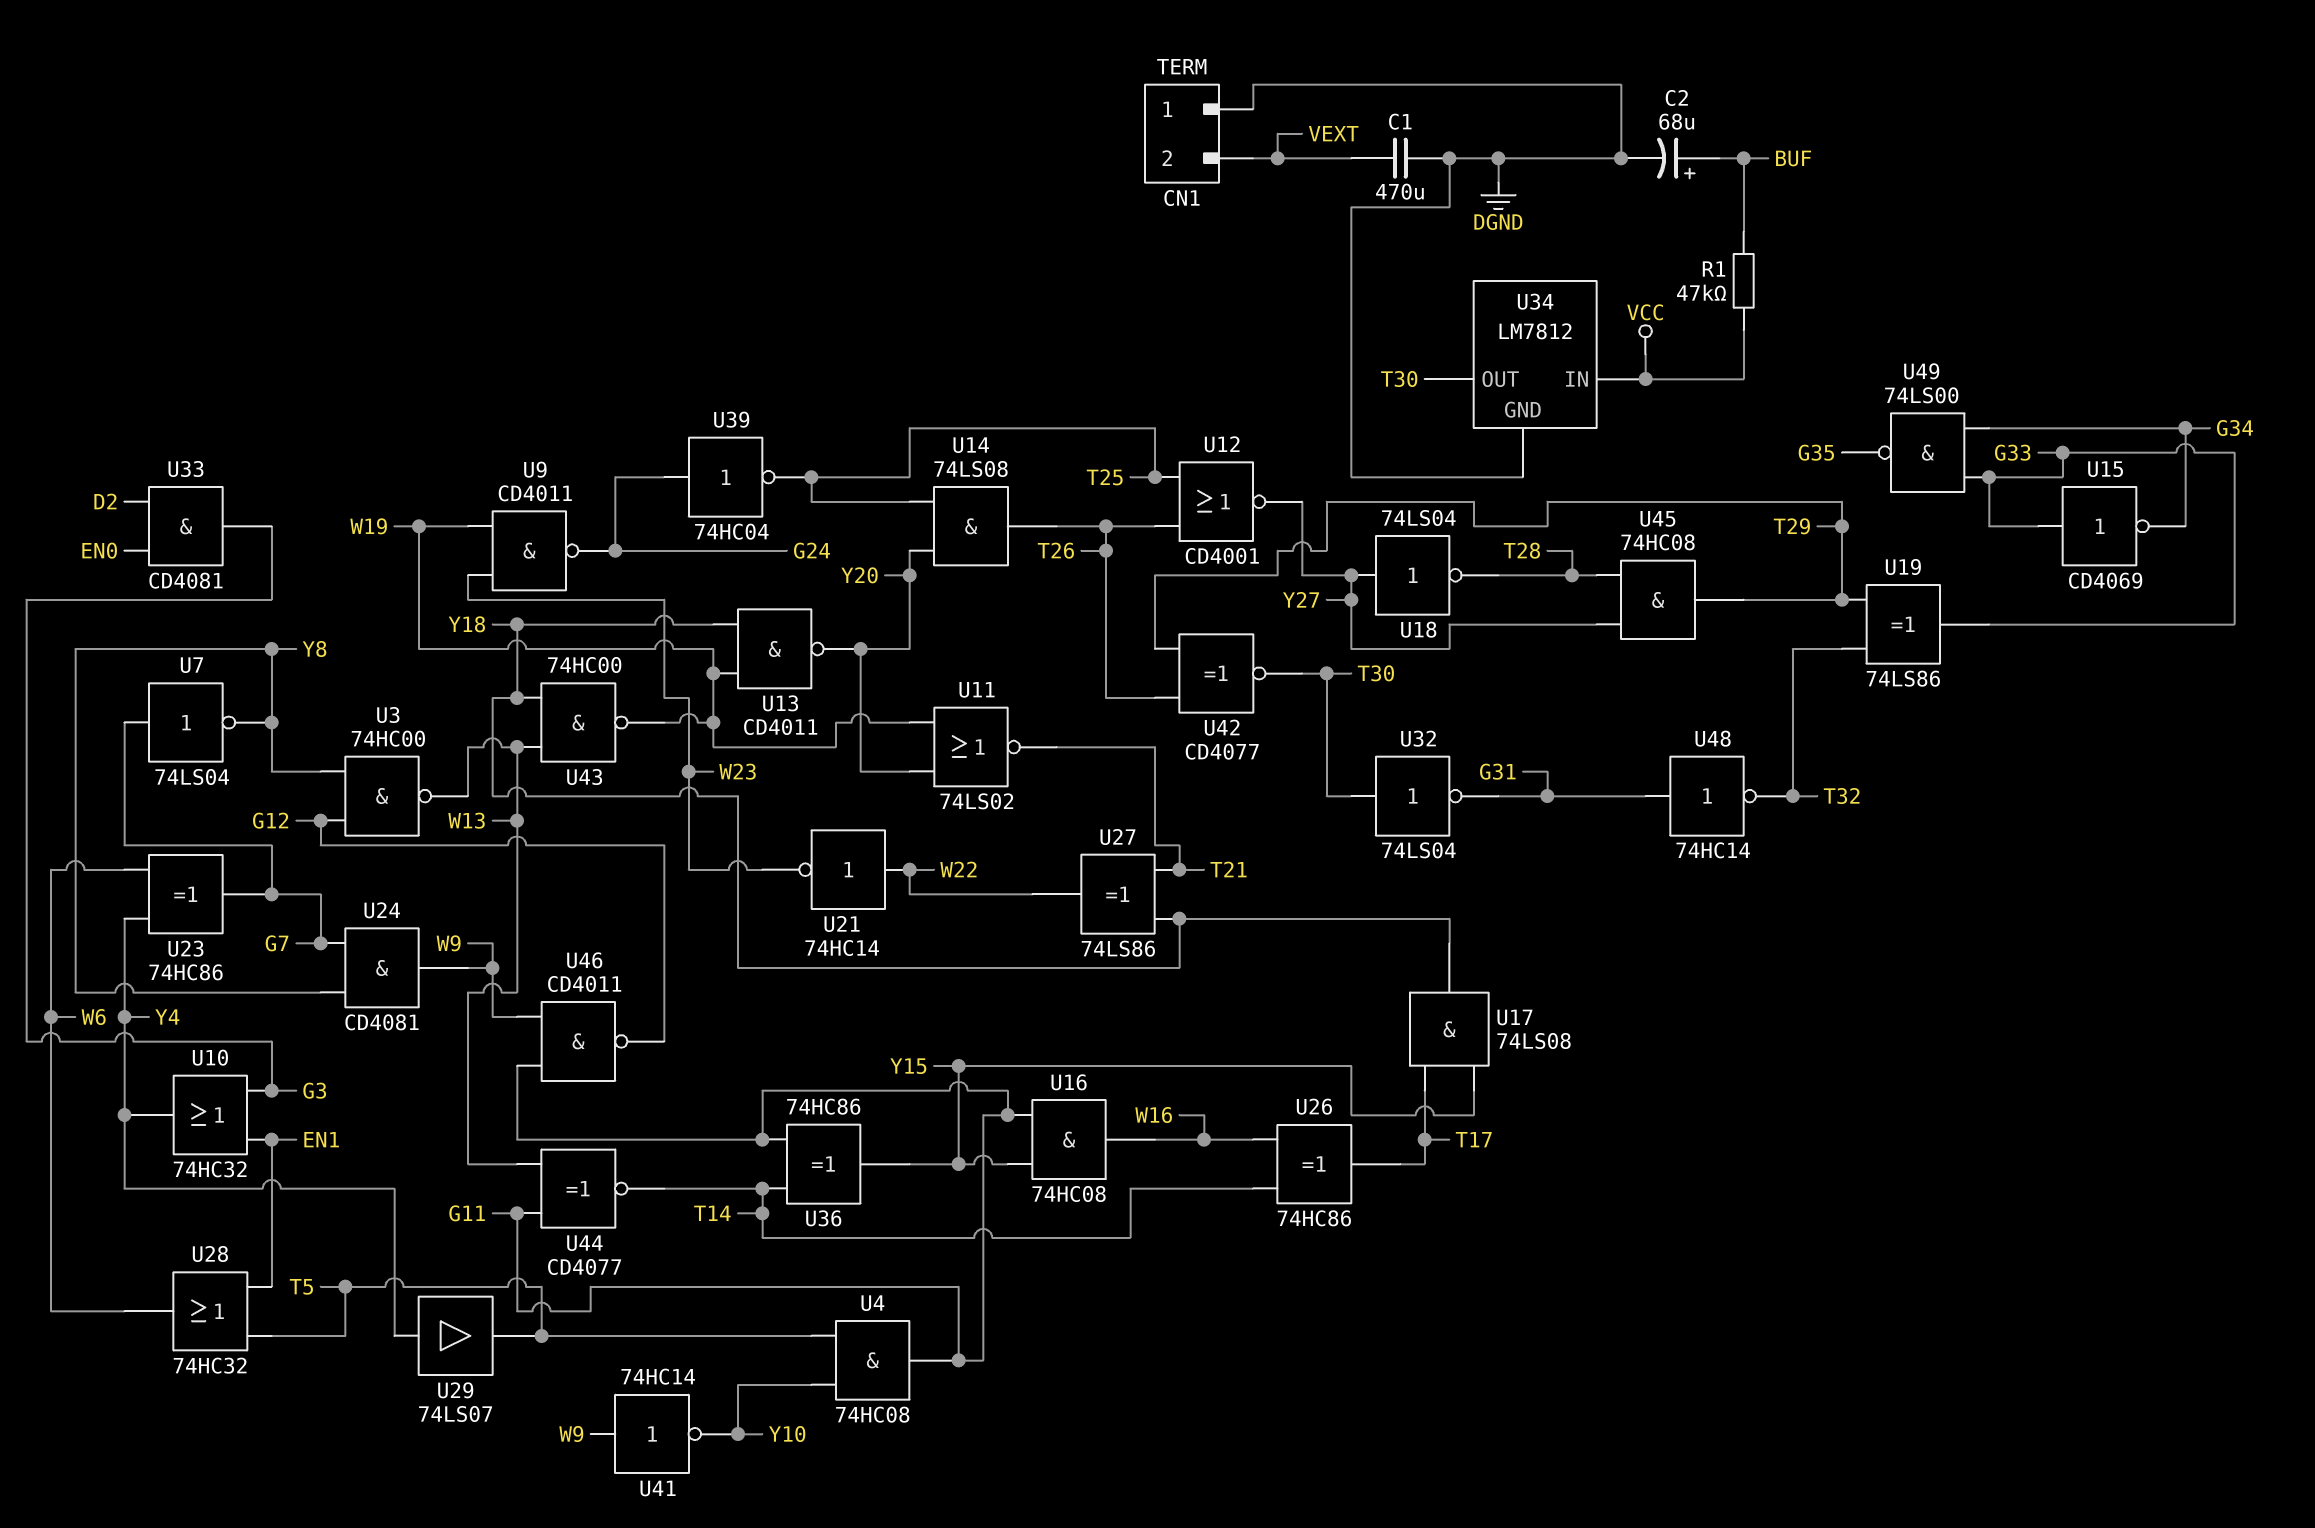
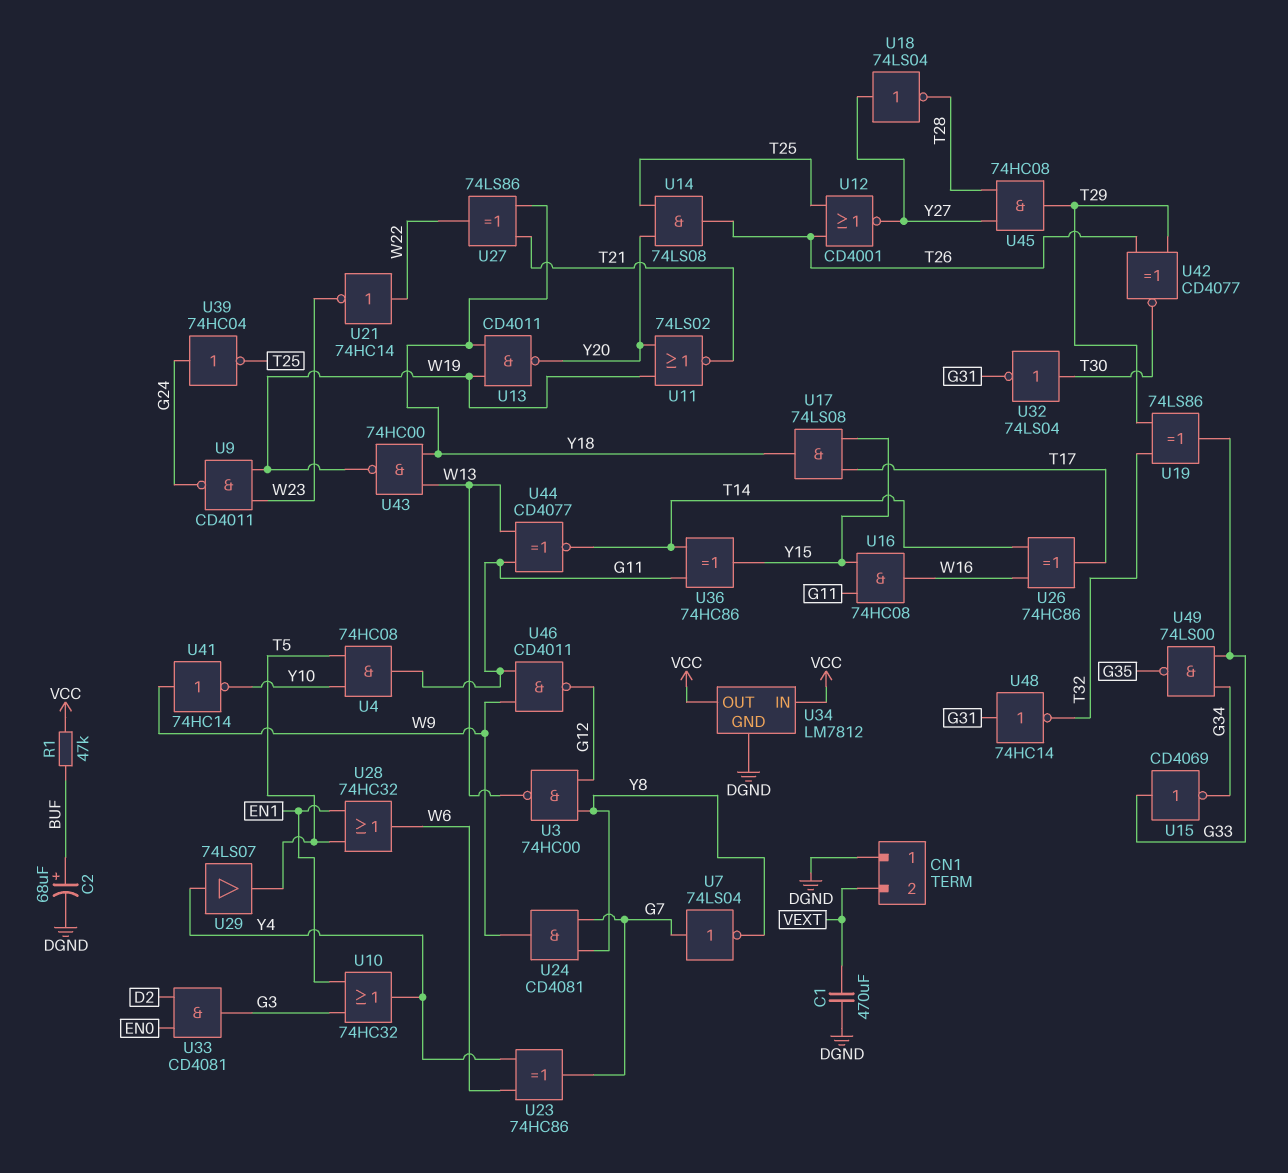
U34 pin OUT: T30 -> VCC

